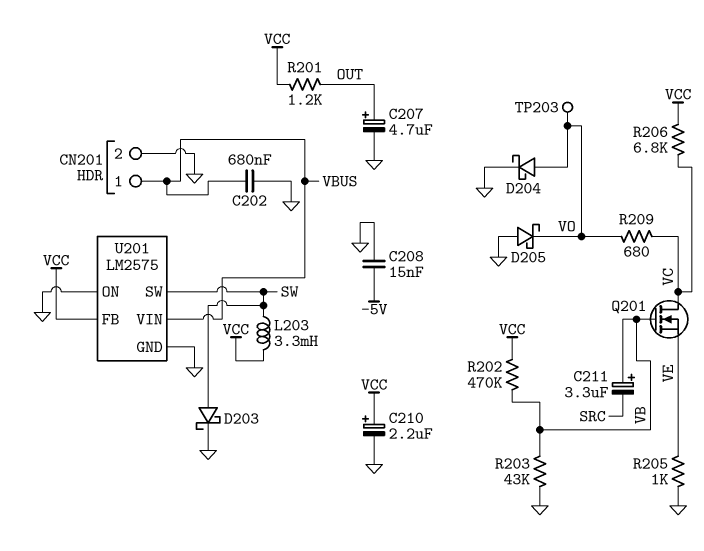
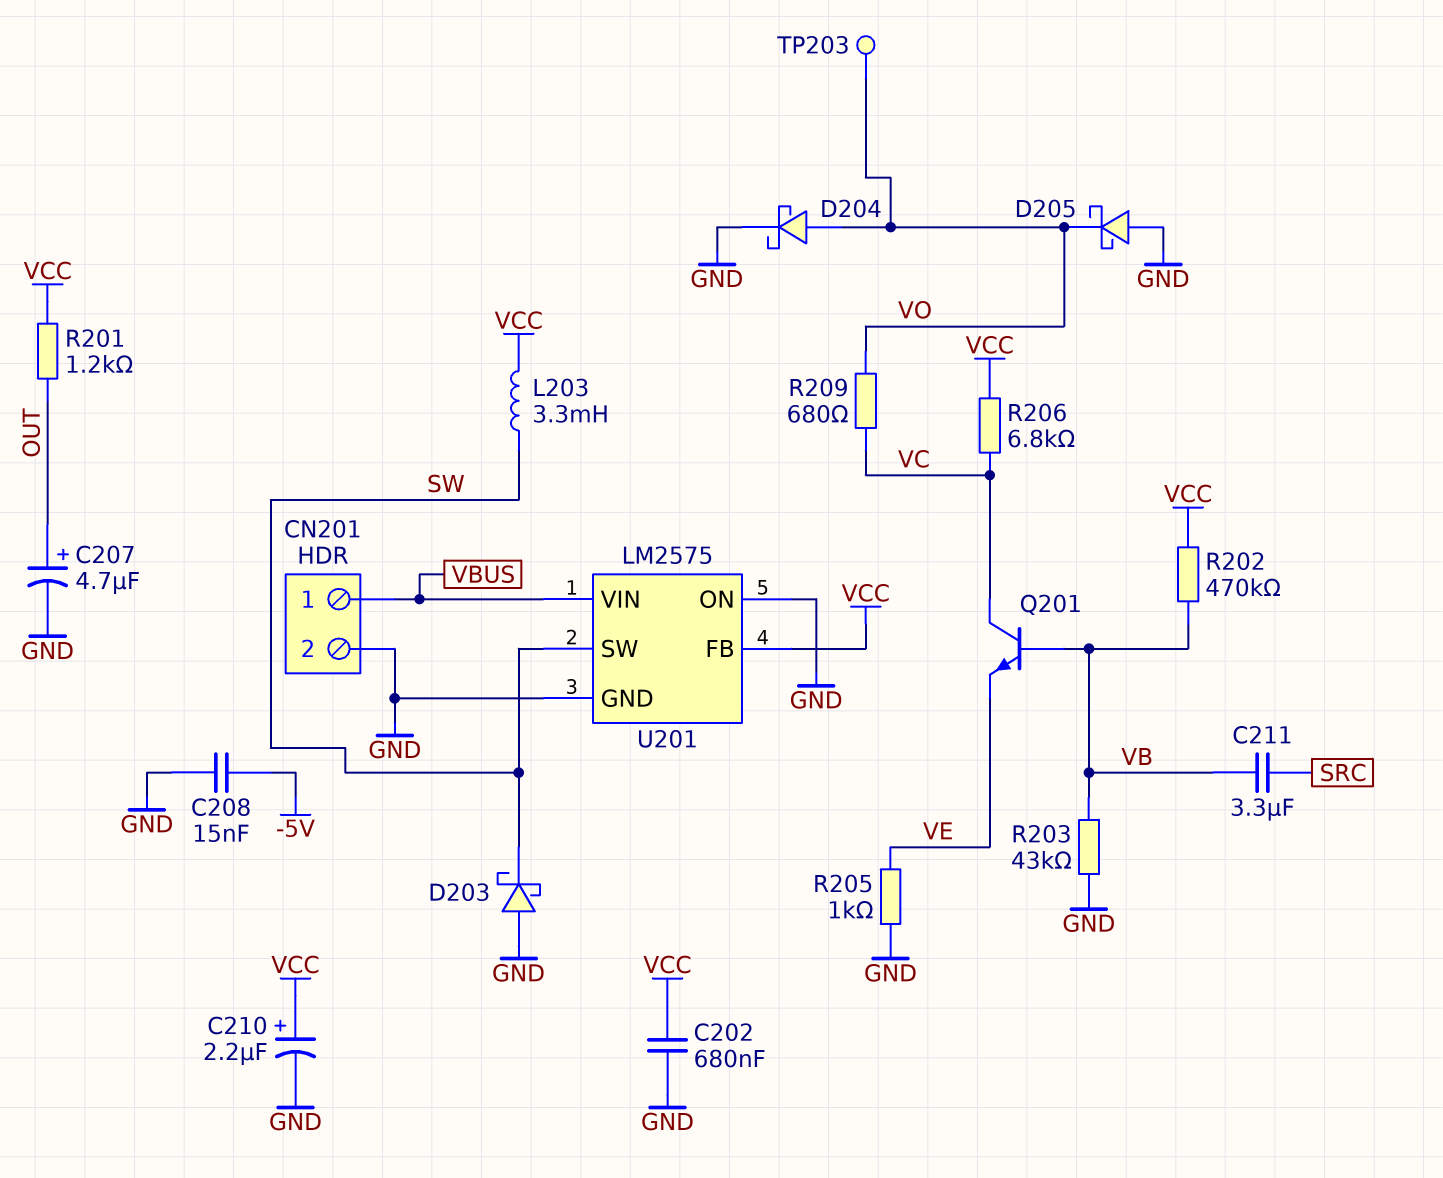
C202: 680nF (GND, VBUS) -> 680nF (GND, VCC)
C211: 3.3uF (plus VB, minus SRC) -> 3.3uF (SRC, VB)
D203: schottky (A SW, K GND) -> schottky (A GND, K SW)
Q201: NMOS (G VB, D VC, S VE) -> NPN (B VB, C VC, E VE)

